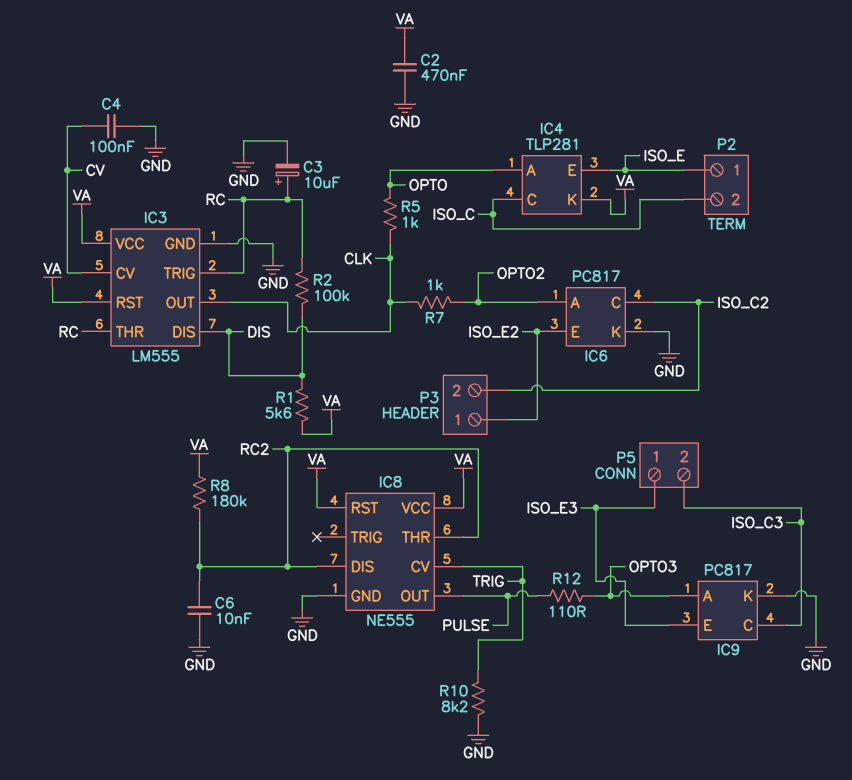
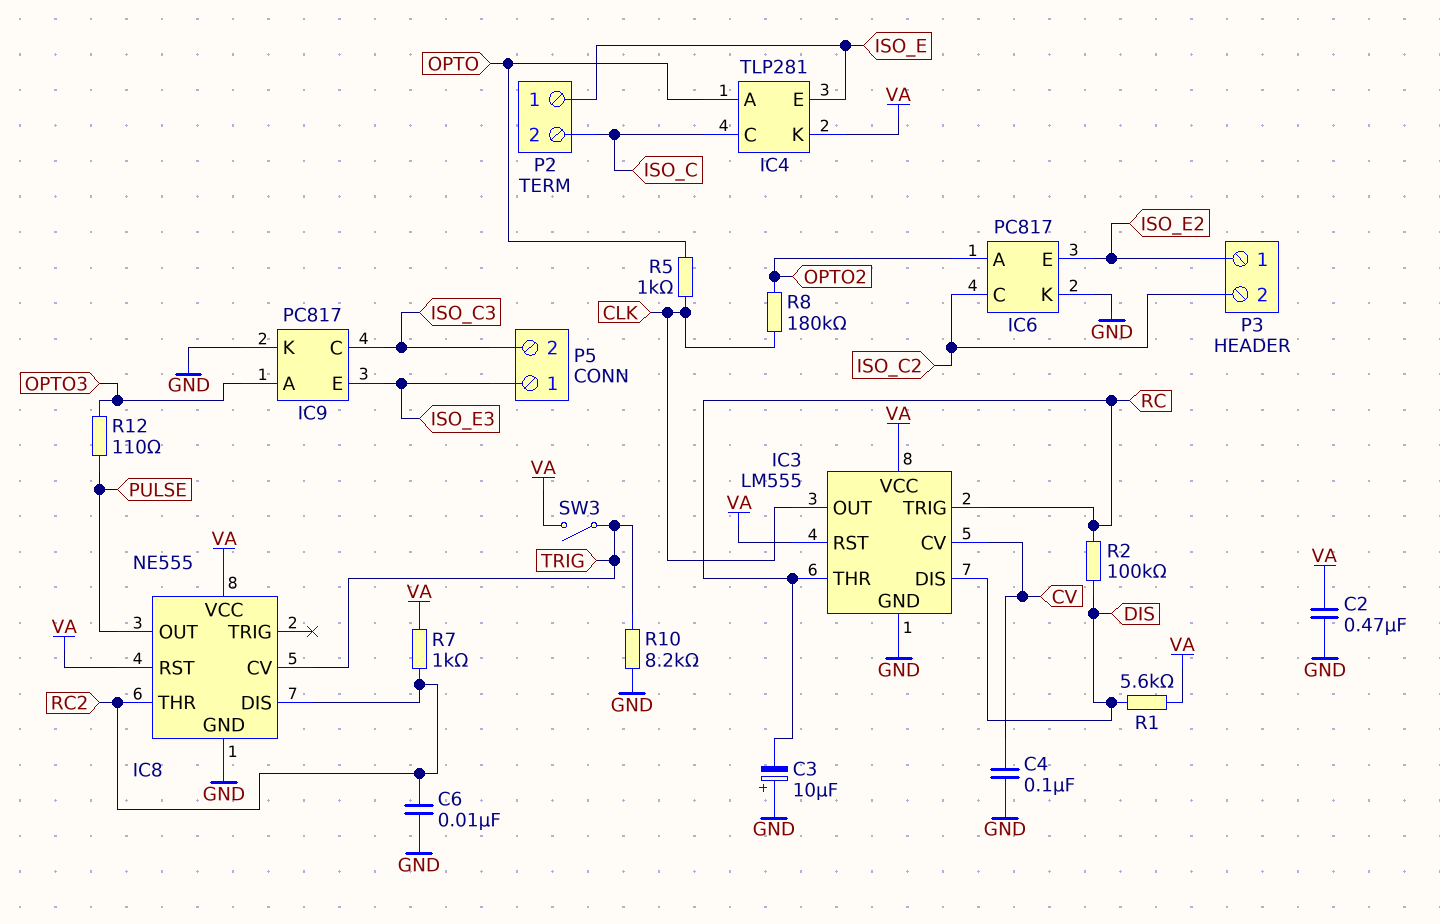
C3: 10uF (plus RC, minus GND) -> 10uF (plus GND, minus RC)
R7: 1k (CLK, OPTO2) -> 1k (RC2, VA)
R8: 180k (RC2, VA) -> 180k (CLK, OPTO2)
SW3: none -> switch (TRIG, VA)

